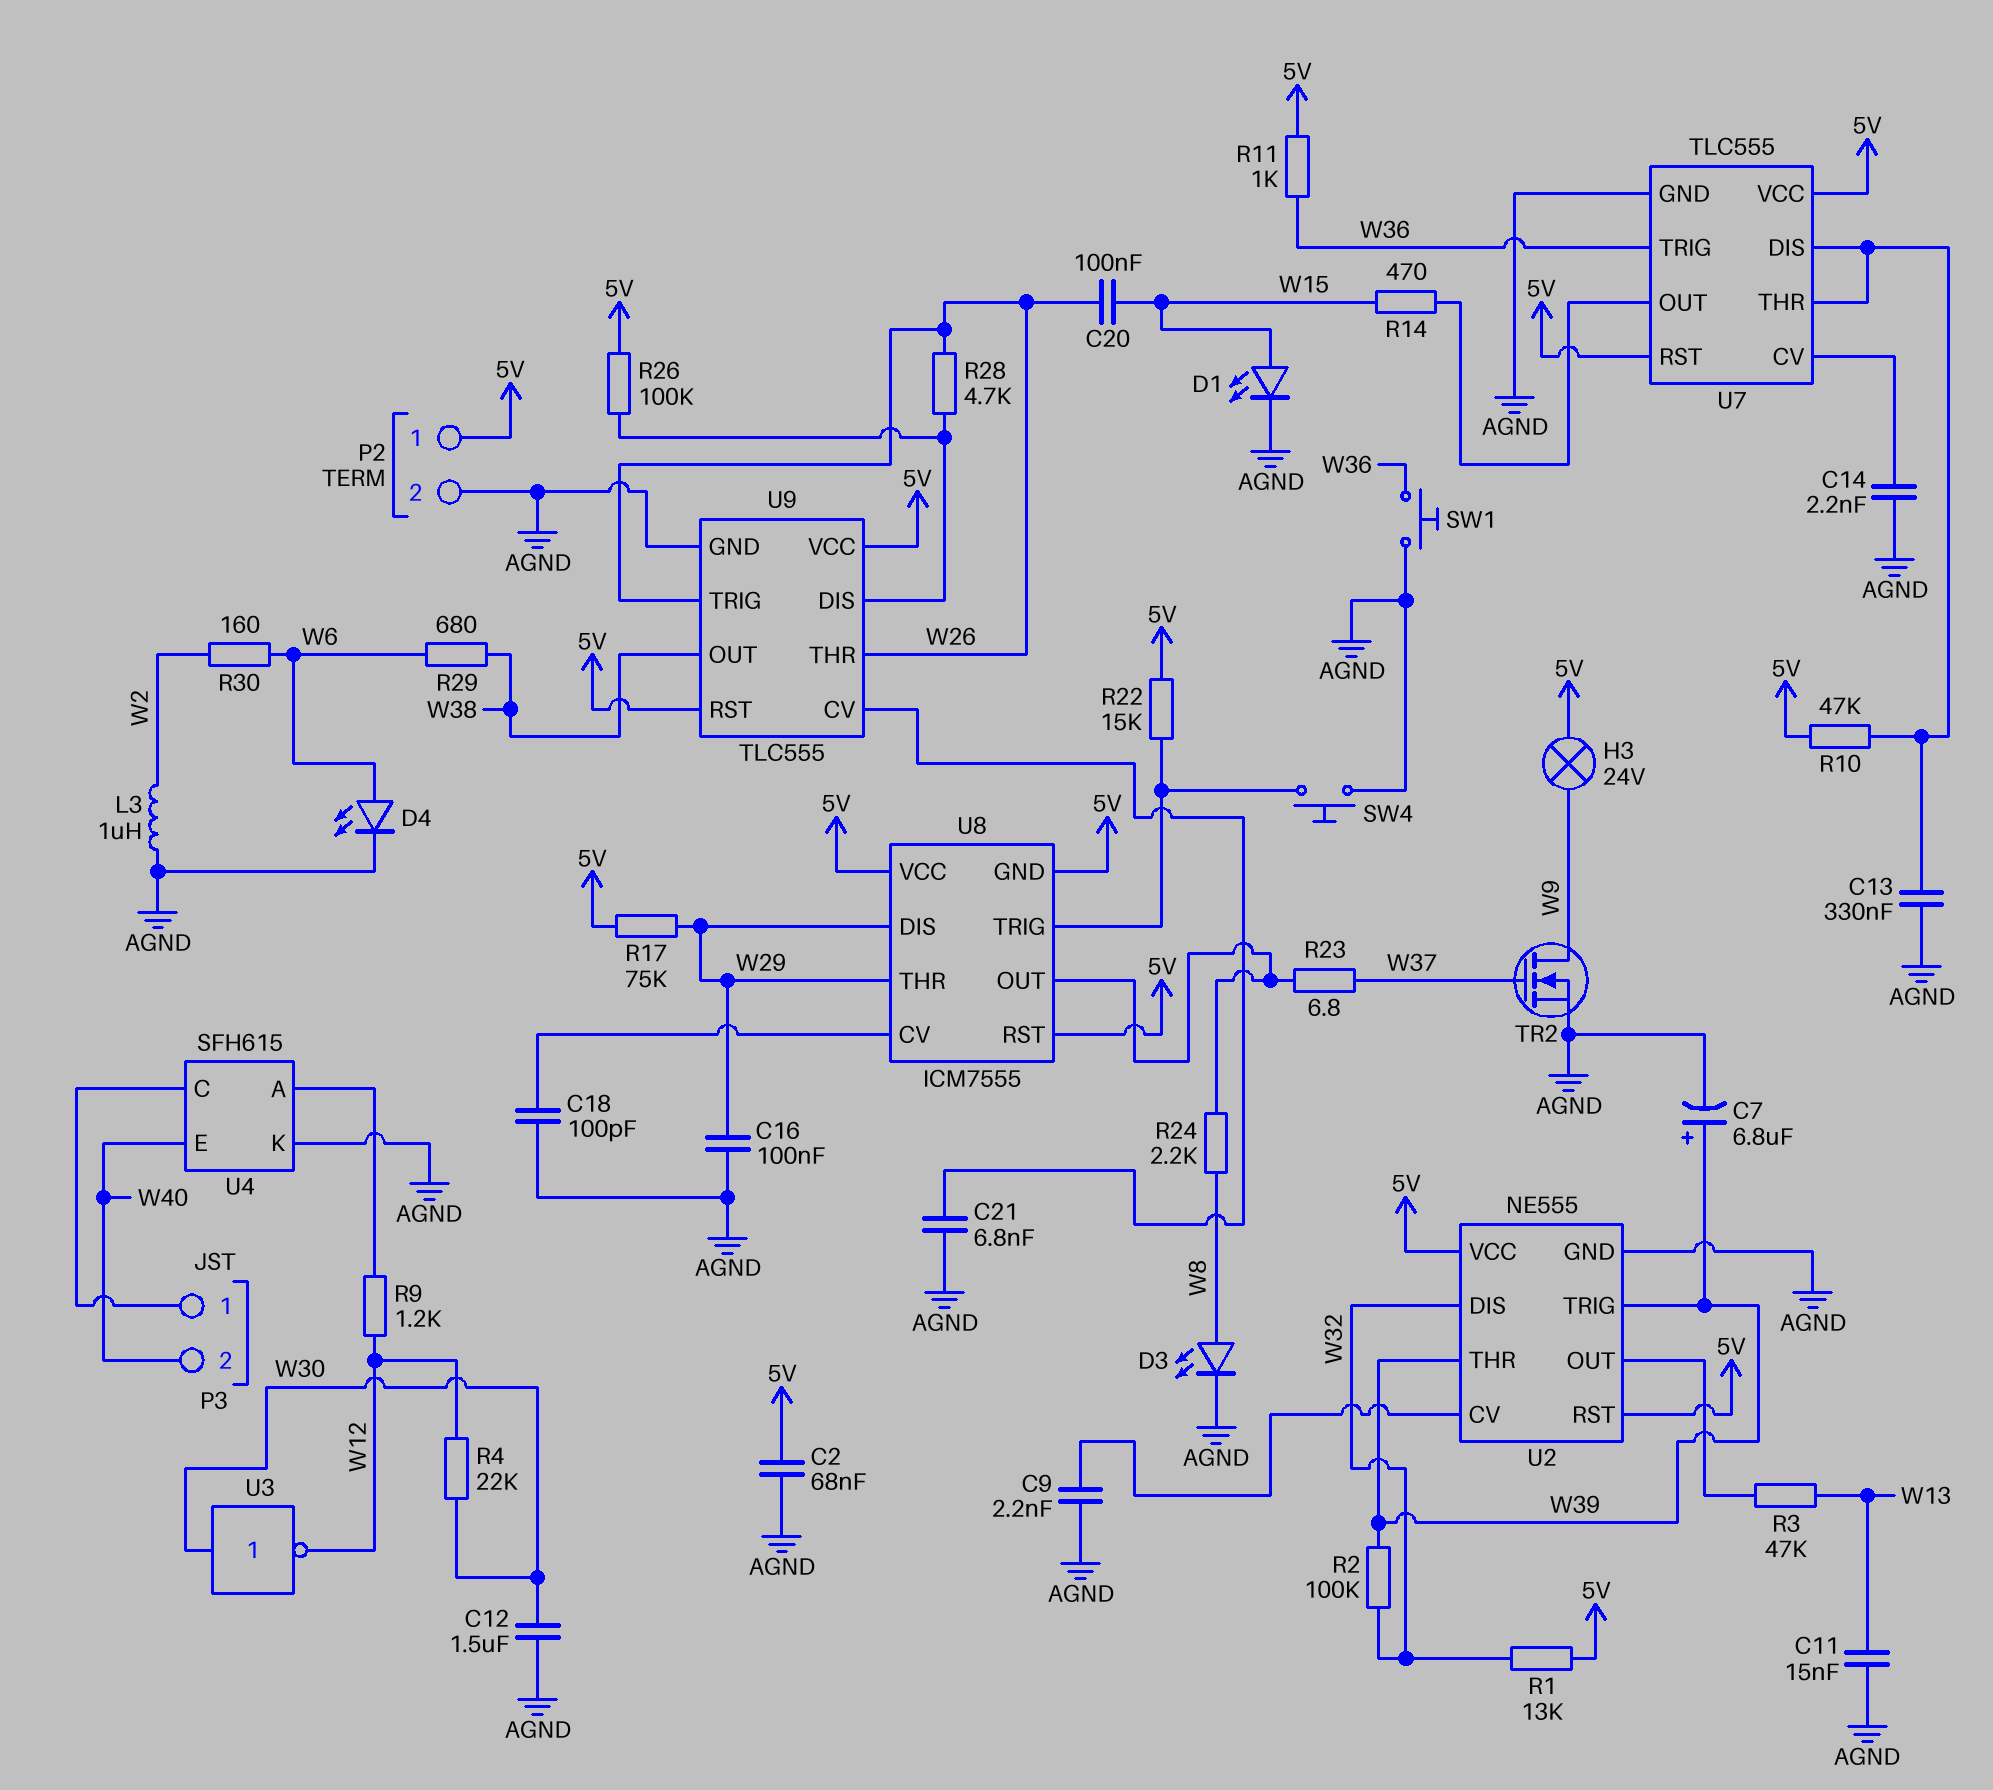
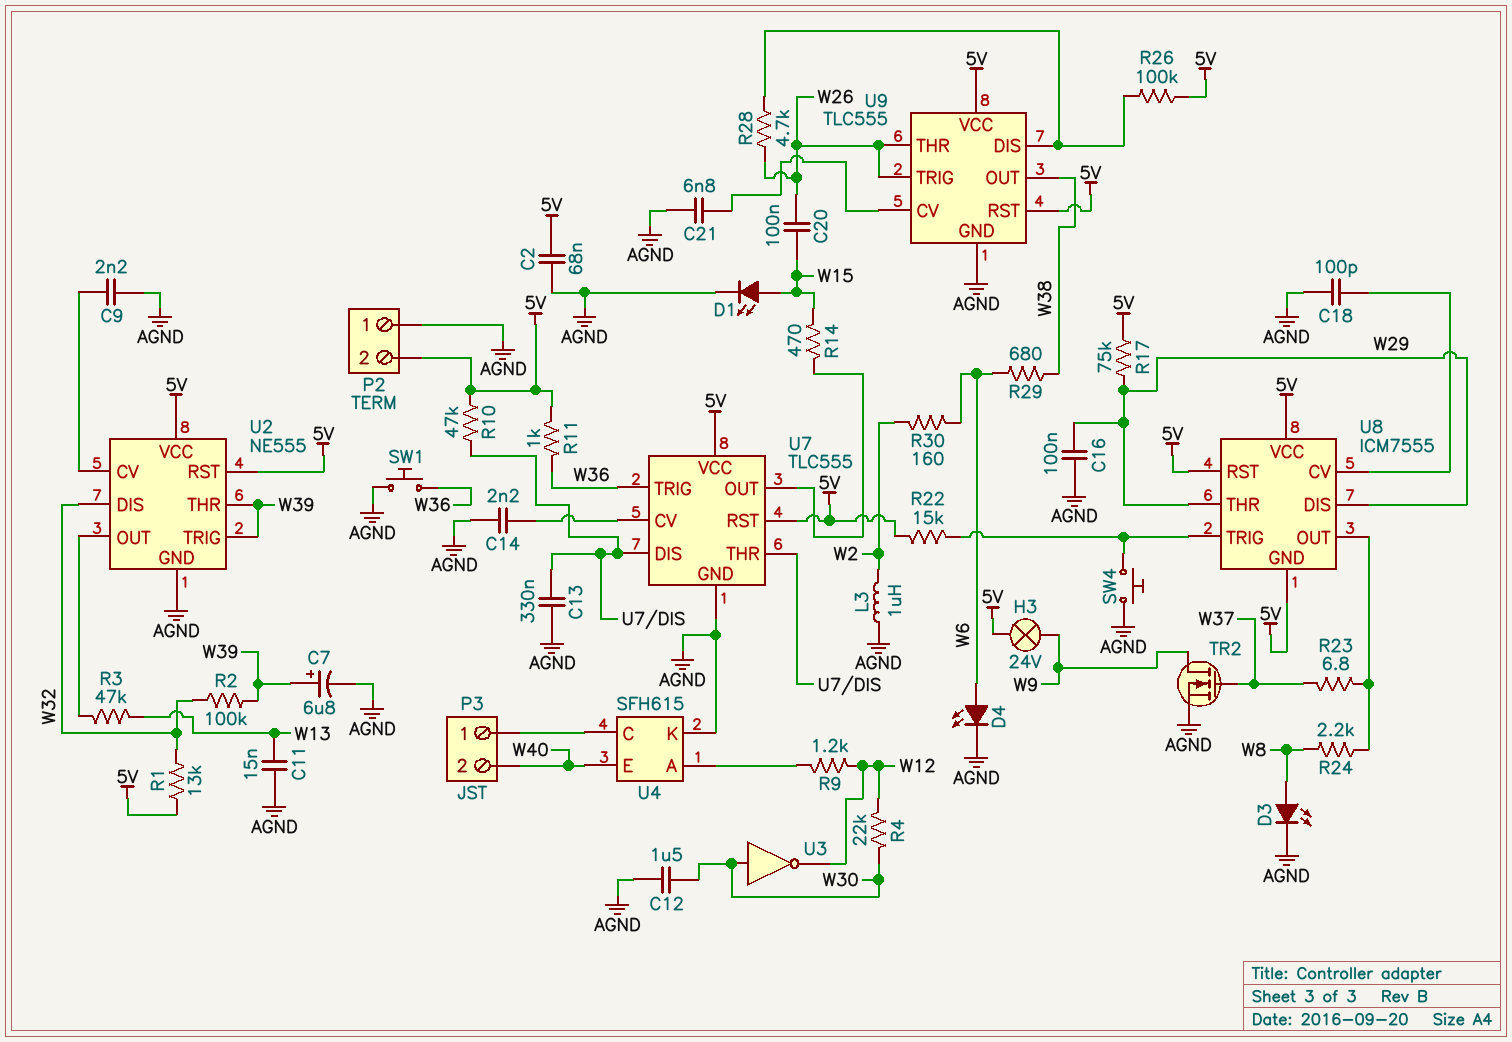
P2 pin 1: 5V -> AGND
P2 pin 2: AGND -> 5V

